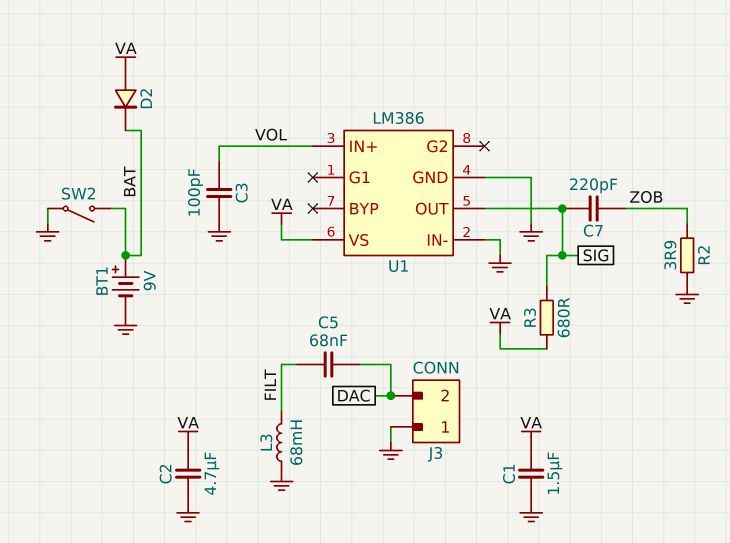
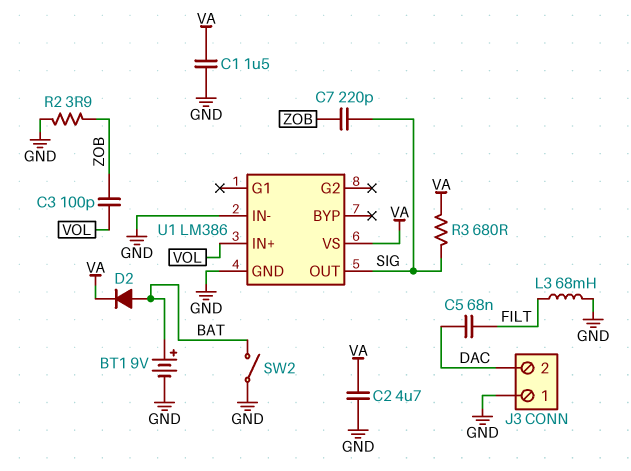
C3: 100pF (GND, VOL) -> 100pF (VOL, ZOB)
D2: diode (A VA, K BAT) -> diode (A BAT, K VA)

